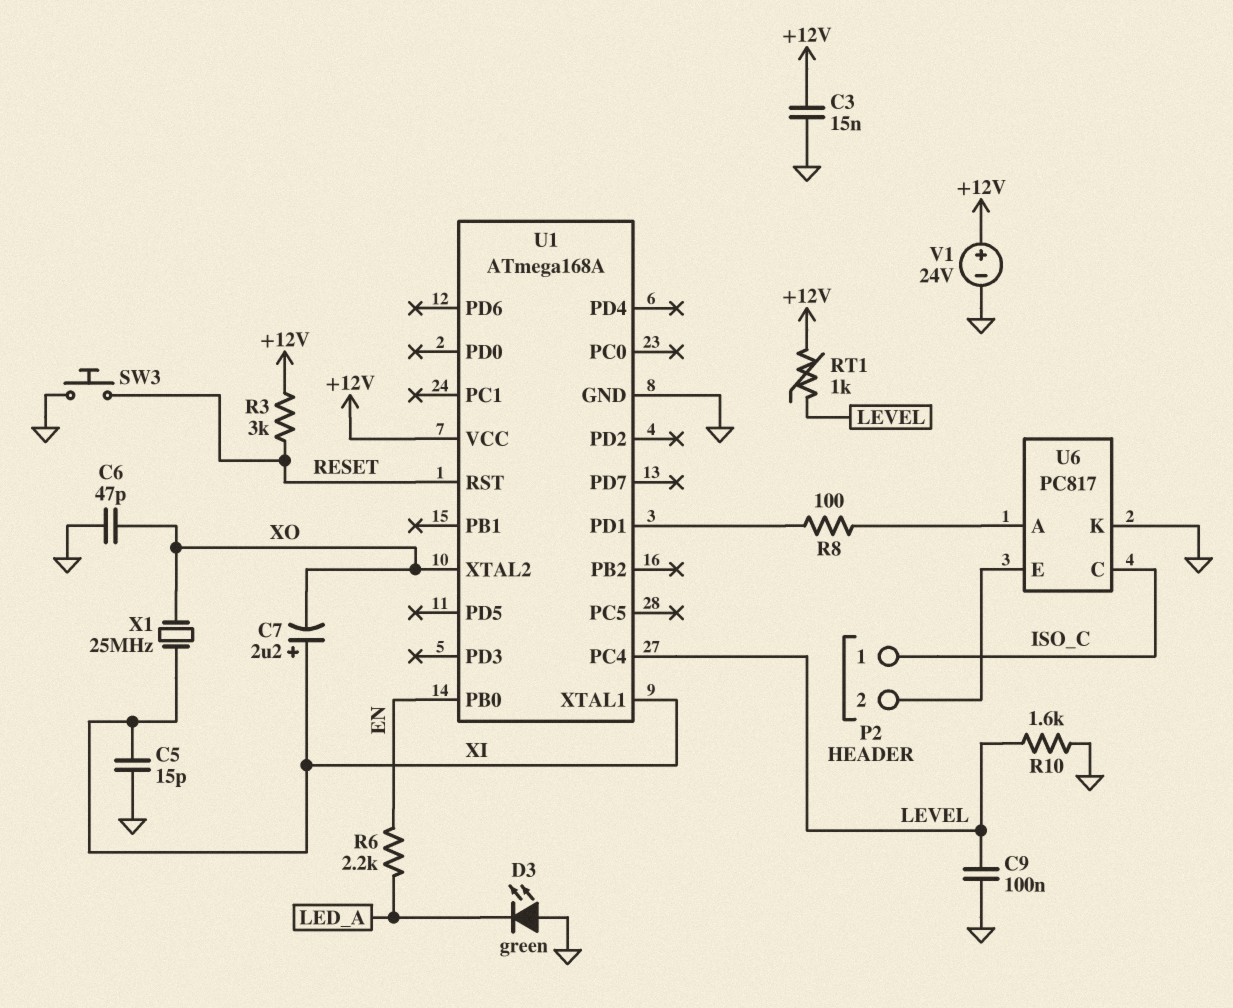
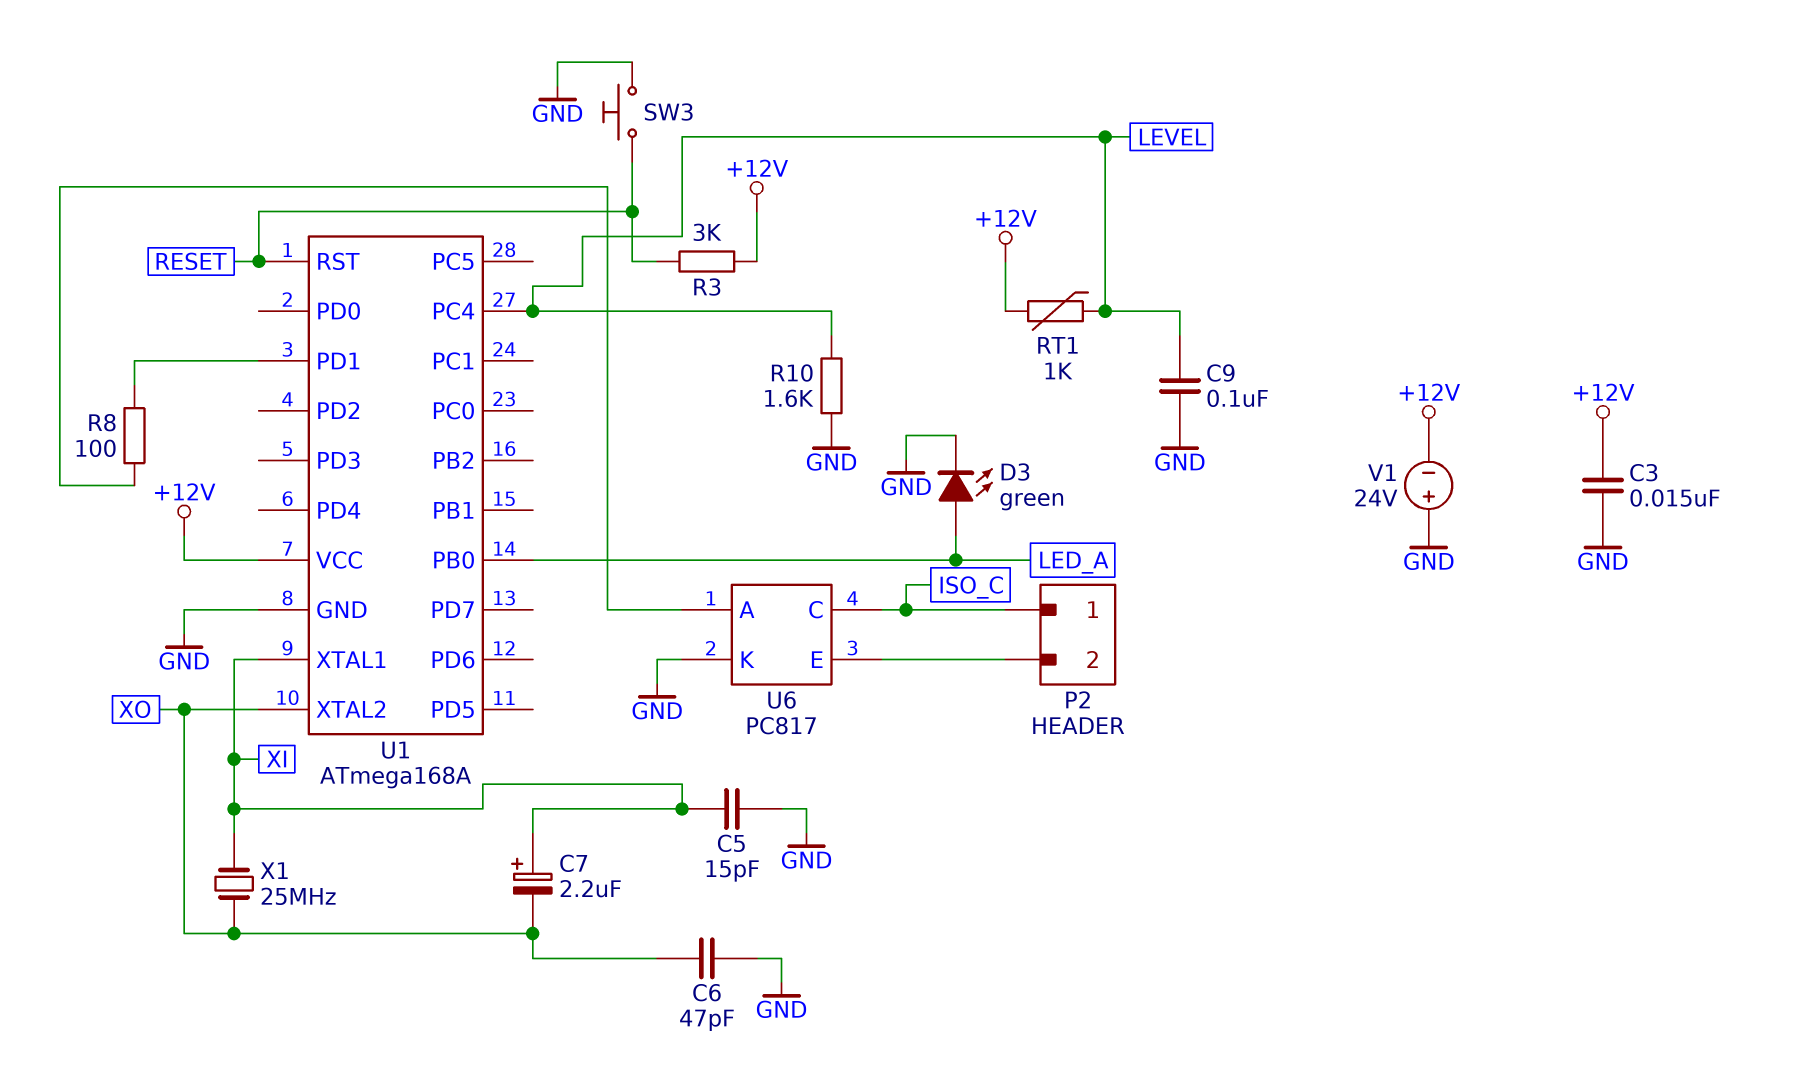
D3: LED green (A GND, K LED_A) -> LED green (A LED_A, K GND)
R6: 2.2k (EN, LED_A) -> none
U1 pin PB0: EN -> LED_A
V1: 24V (plus +12V, minus GND) -> 24V (plus GND, minus +12V)

